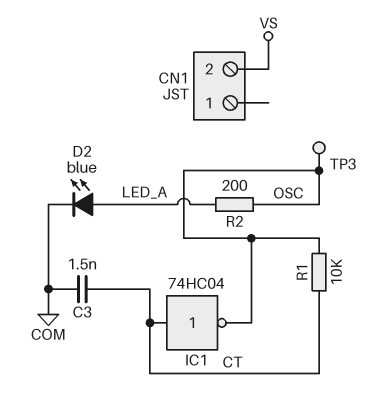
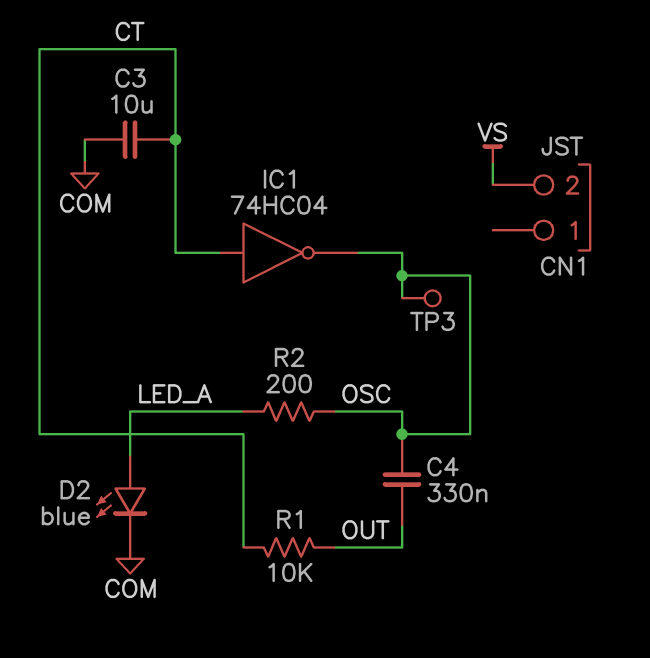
C3: 1.5nF (COM, CT) -> 10uF (COM, CT)
C4: none -> 330nF (OSC, OUT)
R1: 10k (CT, OSC) -> 10k (CT, OUT)

